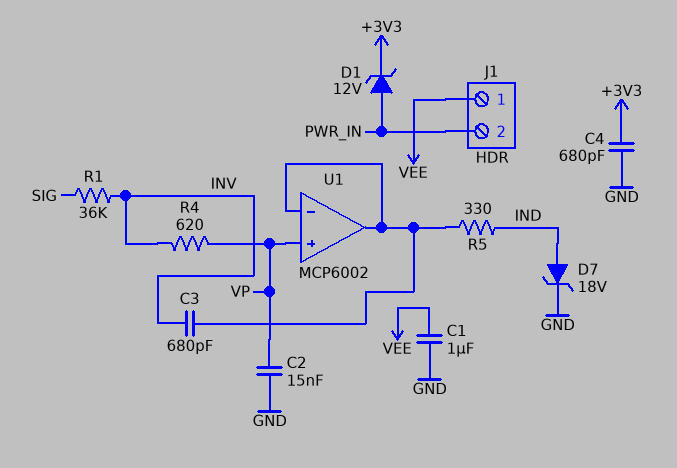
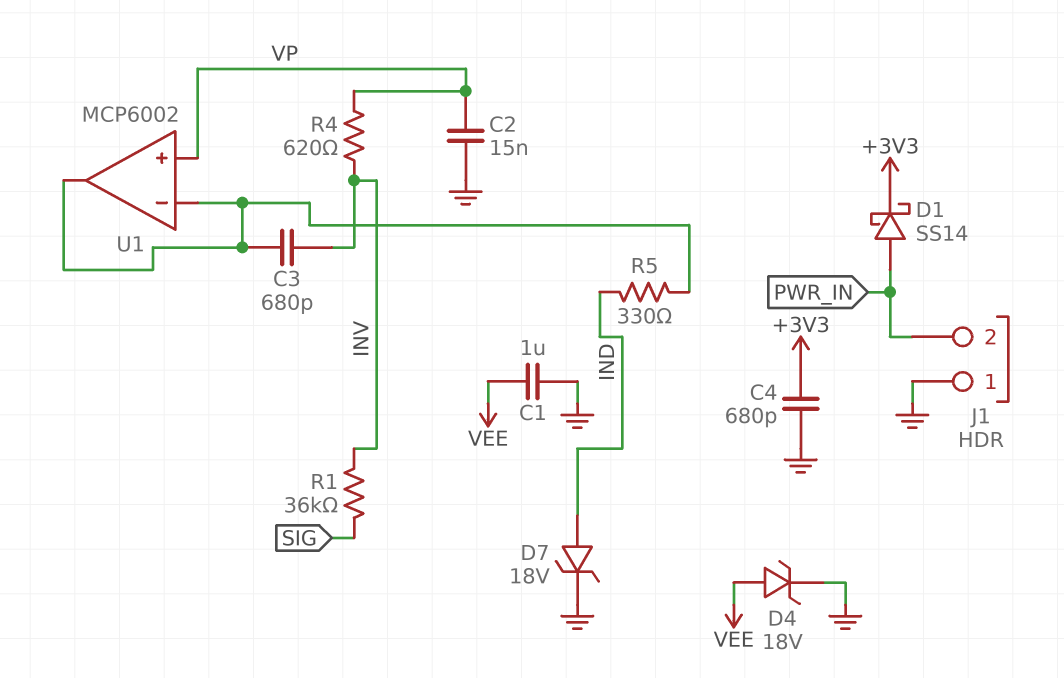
D1: zener 12V (A PWR_IN, K +3V3) -> schottky SS14 (A PWR_IN, K +3V3)
D4: none -> zener 18V (A VEE, K GND)
J1 pin 1: VEE -> GND

